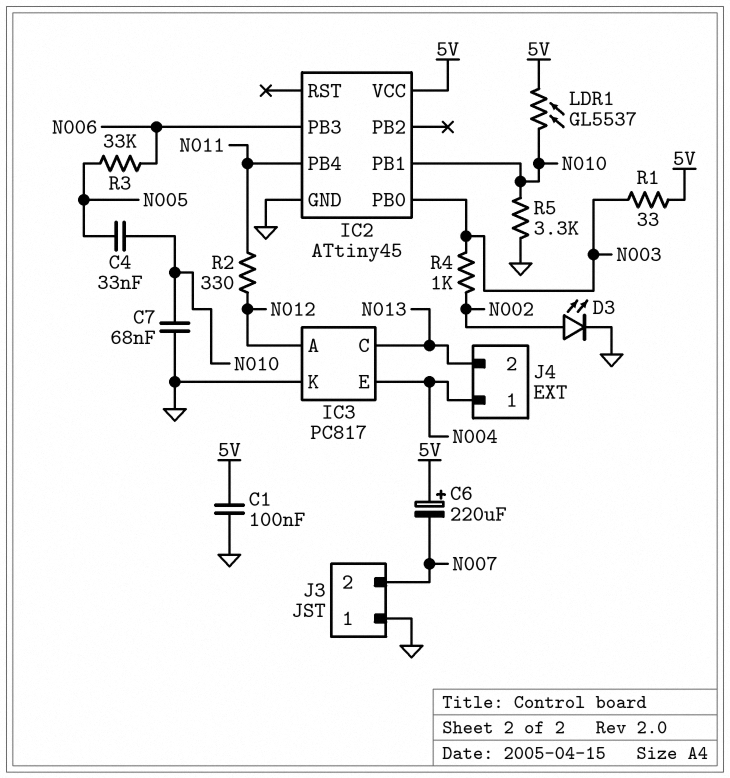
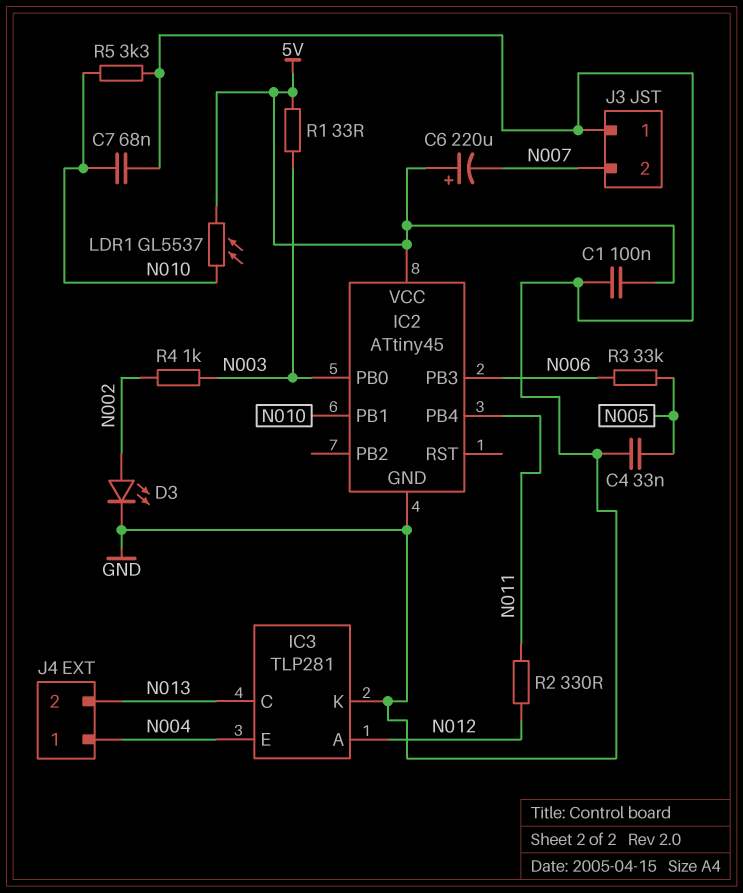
C4: 33nF (N005, N010) -> 33nF (GND, N005)
IC3: PC817 -> TLP281

